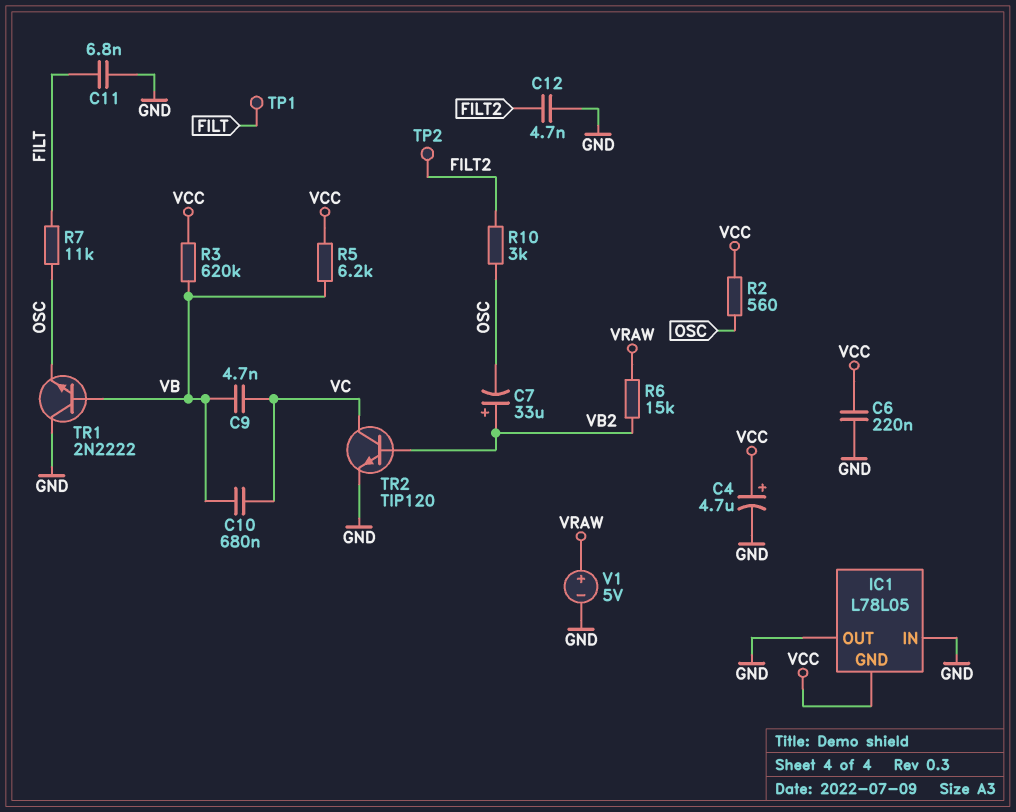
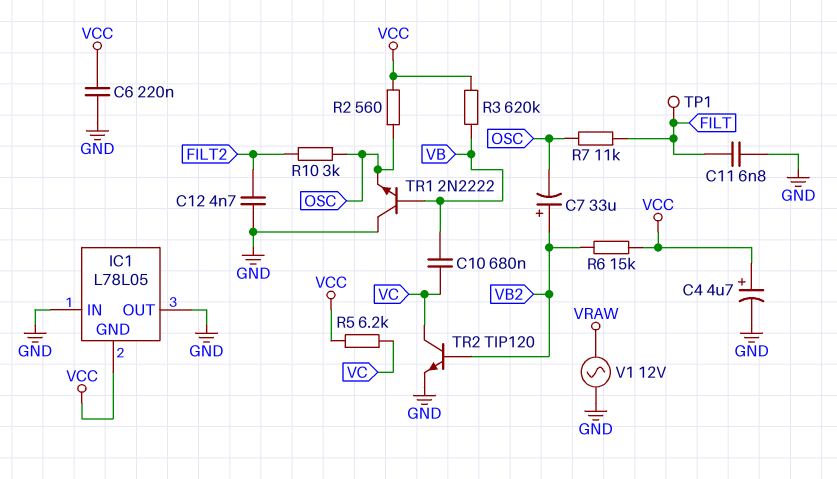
C9: 4.7nF (VB, VC) -> none
R5: 6.2k (VB, VCC) -> 6.2k (VC, VCC)
R6: 15k (VB2, VRAW) -> 15k (VB2, VCC)
TP2: test point (FILT2) -> none
V1: 5V (plus VRAW, minus GND) -> AC 12V (GND, VRAW)

